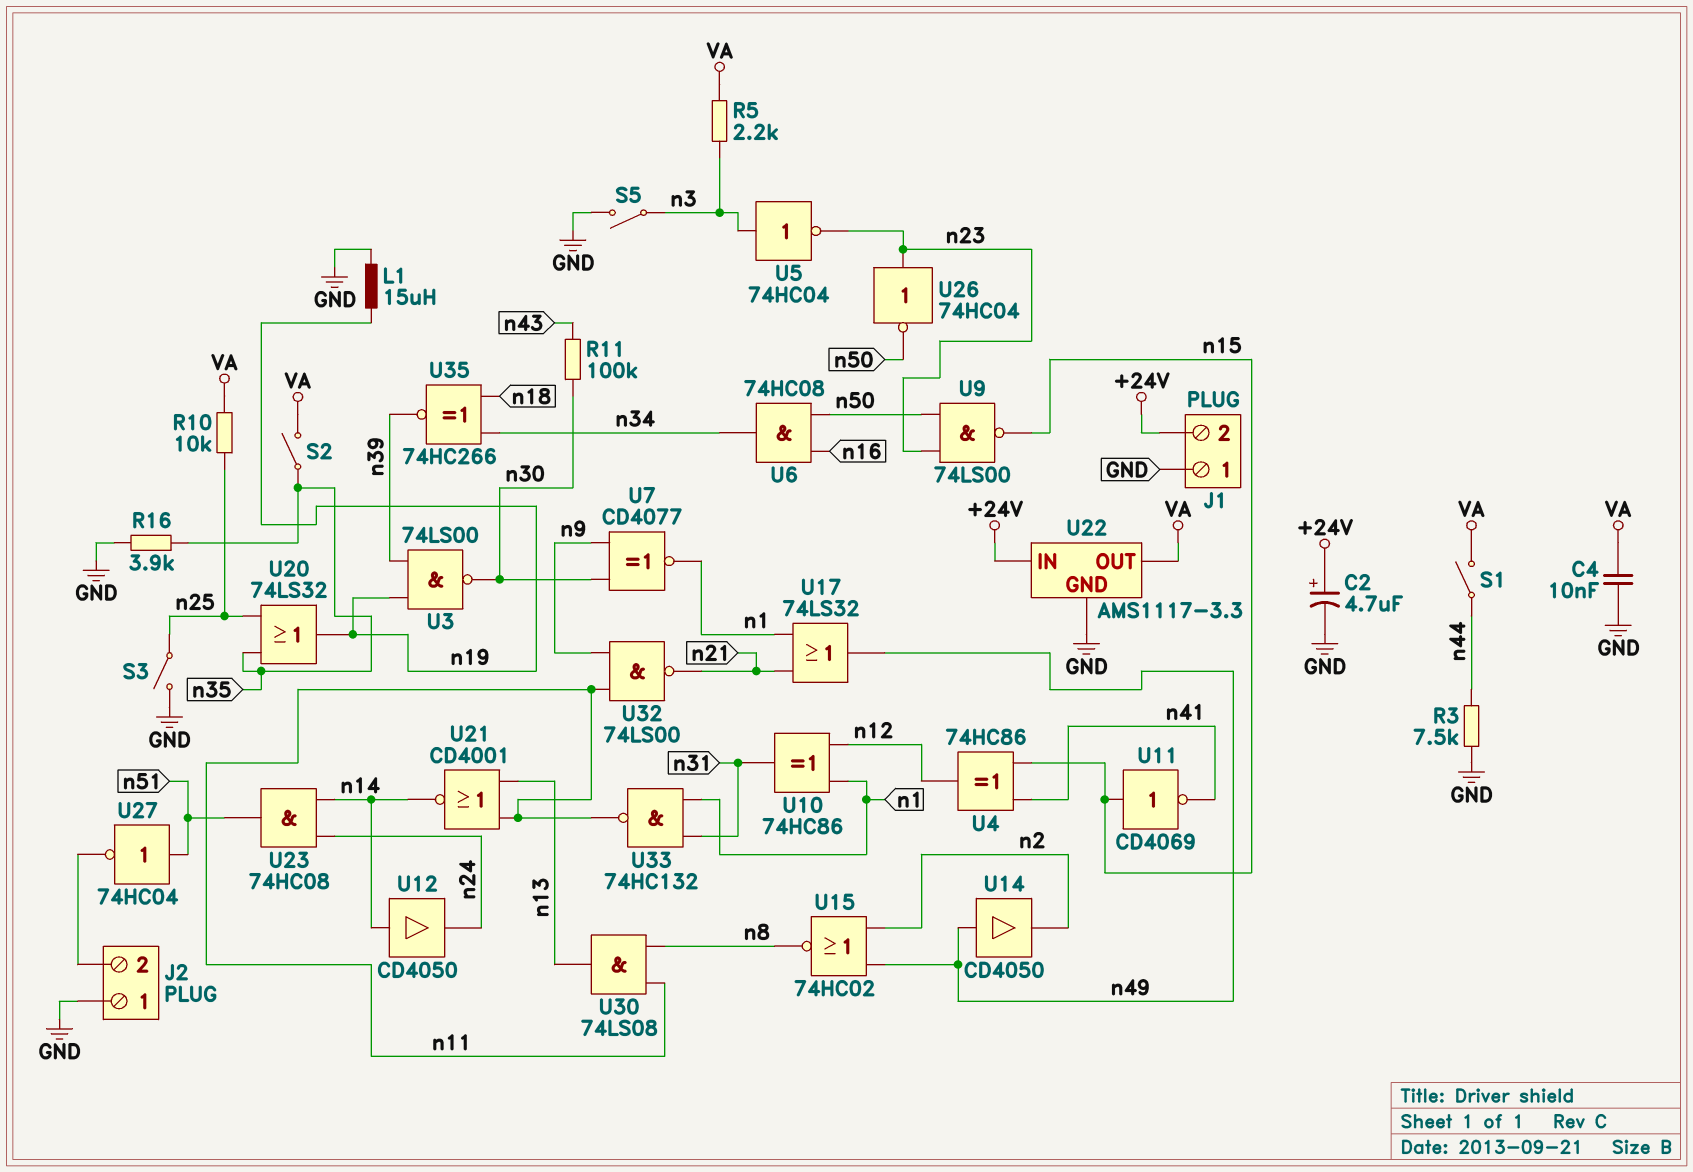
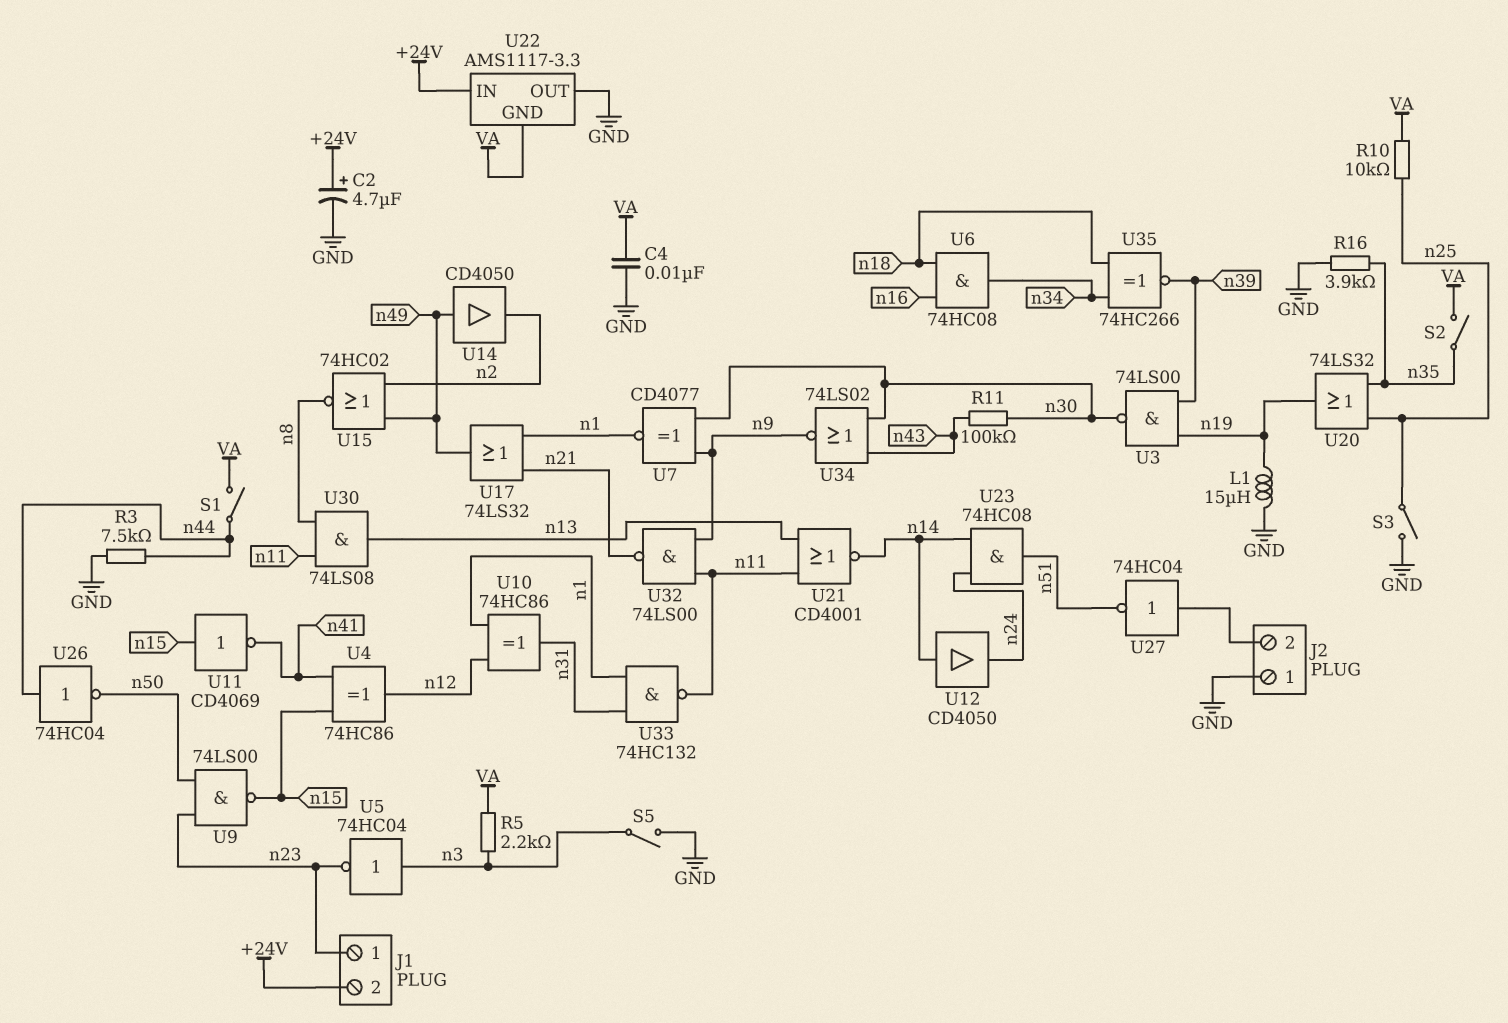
J1 pin 1: GND -> n23
U6: AND 74HC08 (in n16, in n50, out n34) -> AND 74HC08 (in n16, in n18, out n34)
U22 pin GND: GND -> VA
U22 pin OUT: VA -> GND
U26: NOT 74HC04 (in n23, out n50) -> NOT 74HC04 (in n44, out n50)
U27: NOT 74HC04 (in n51, out J2/2) -> NOT 74HC04 (in J2/2, out n51)
U34: none -> NOR 74LS02 (in n30, in n43, out n9)

